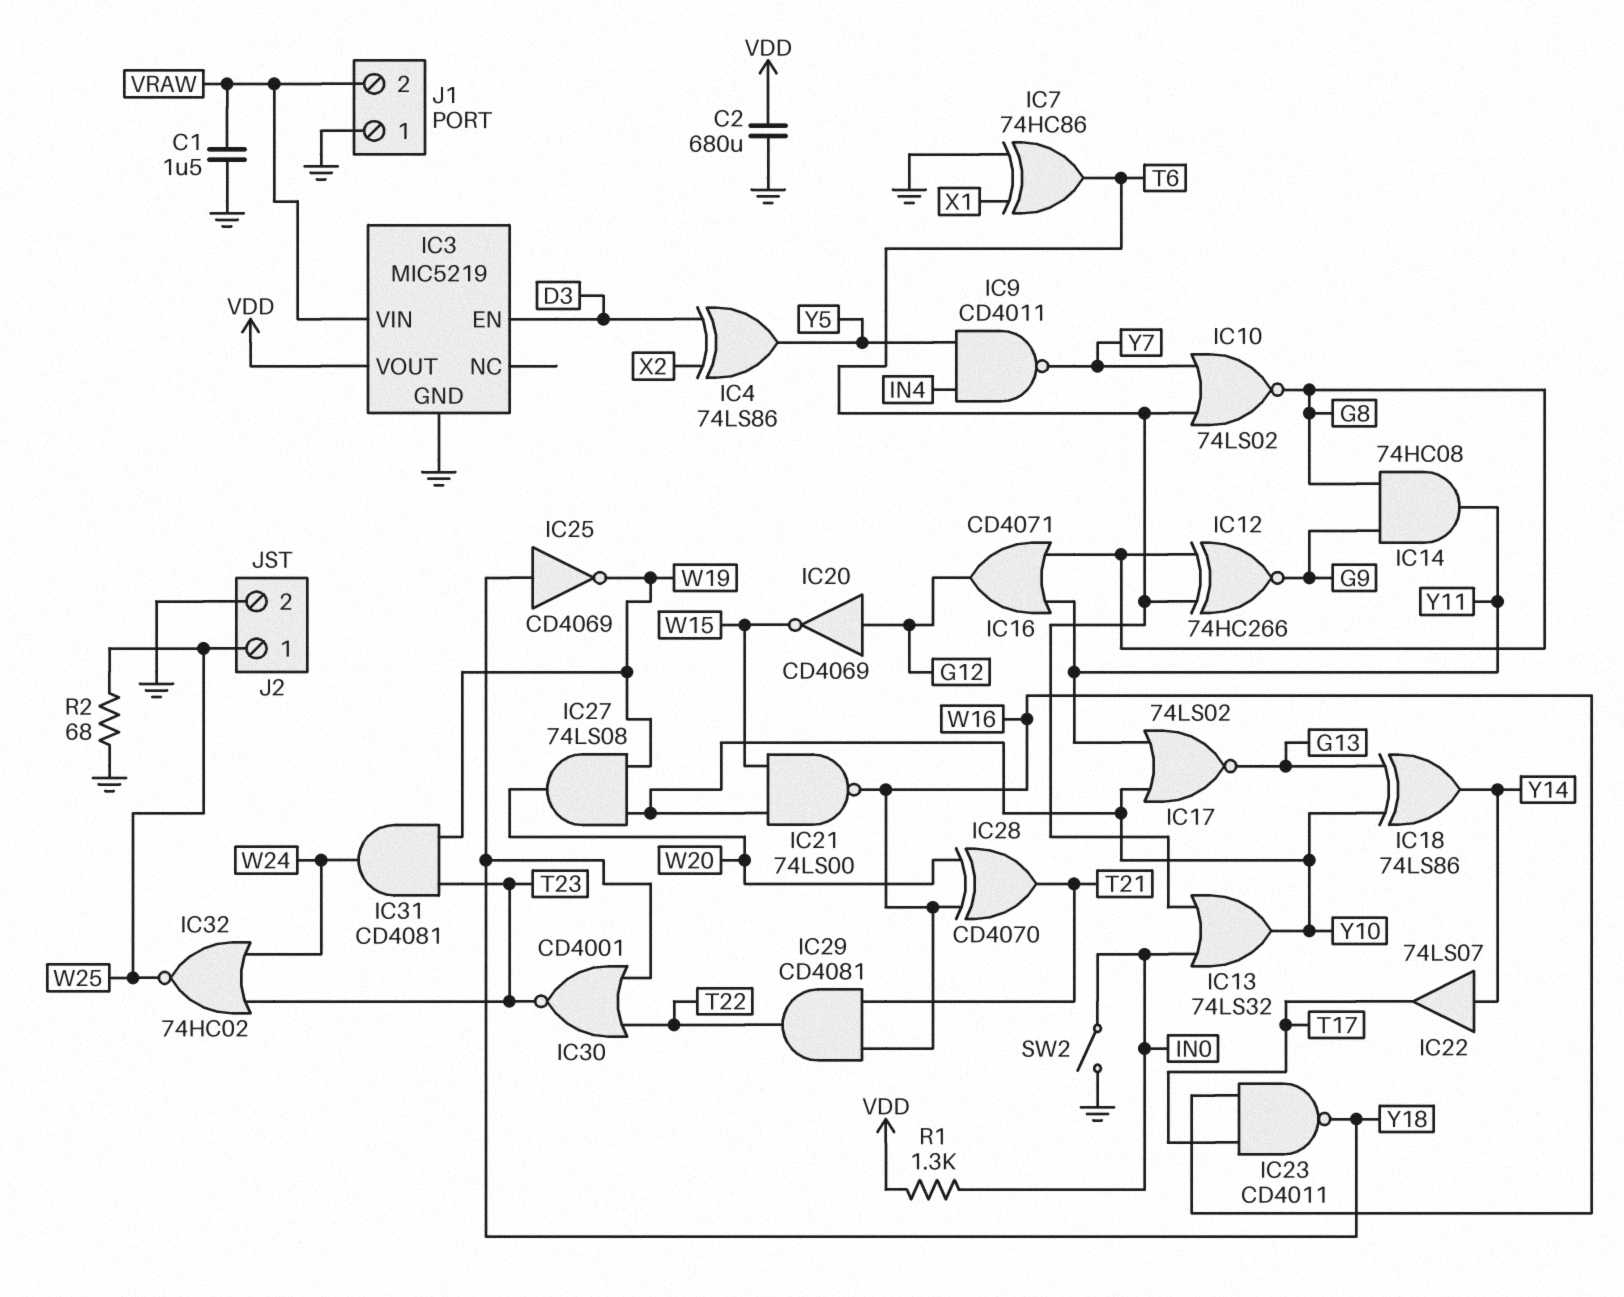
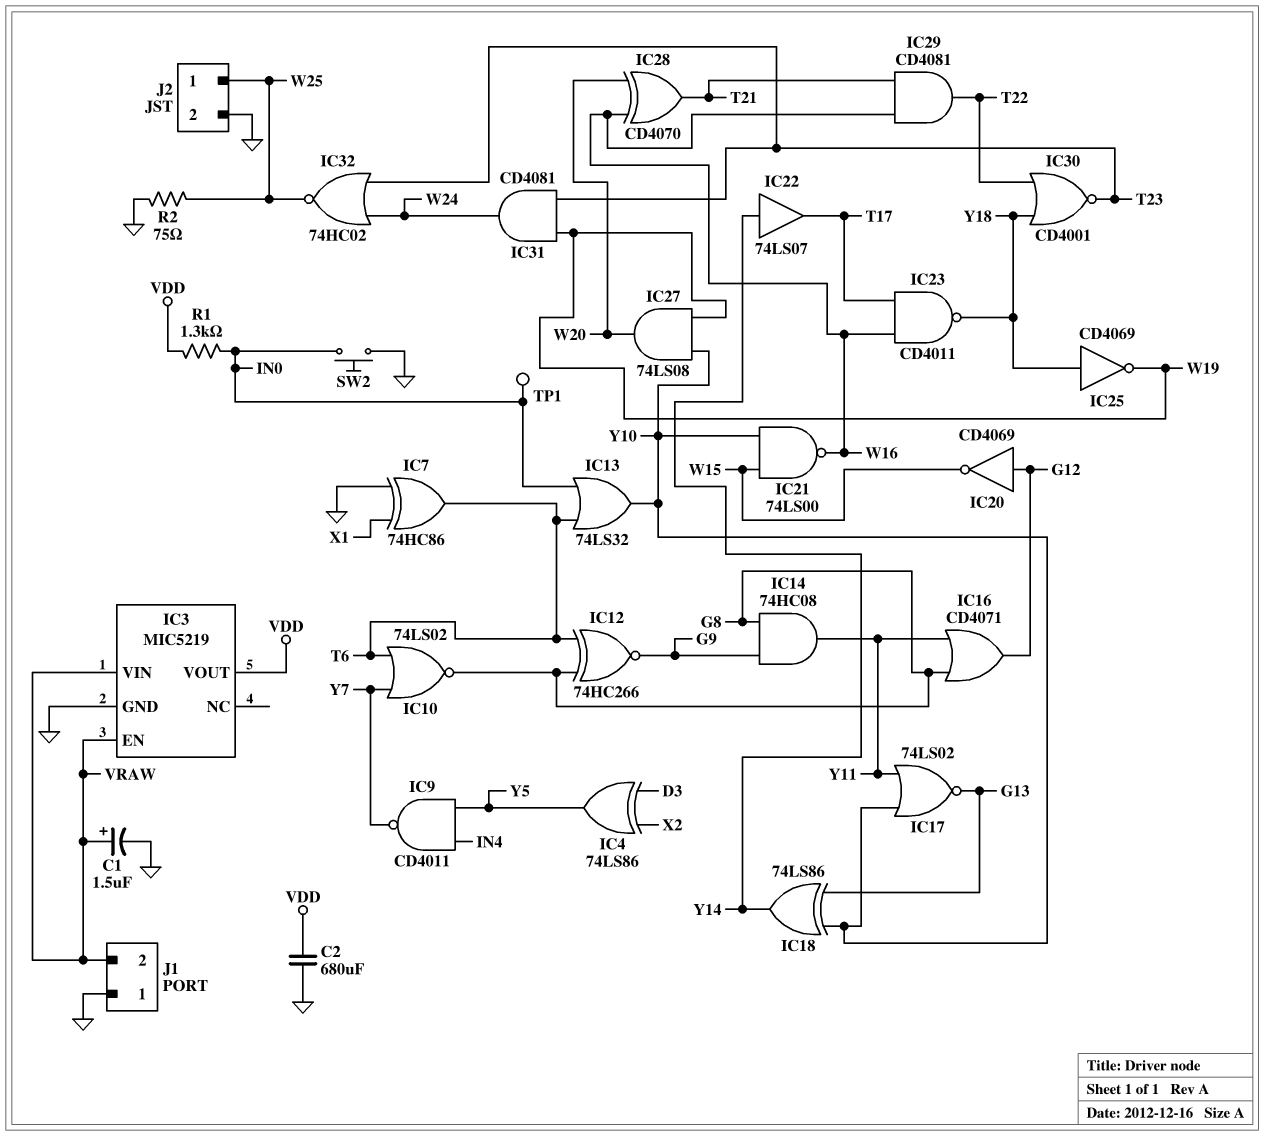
C1: 1.5uF (GND, VRAW) -> 1.5uF (plus VRAW, minus GND)
IC3 pin EN: D3 -> VRAW
R2: 68 (GND, W25) -> 75 (GND, W25)
SW2: switch (GND, IN0) -> button (GND, IN0)
TP1: none -> test point (IN0)

